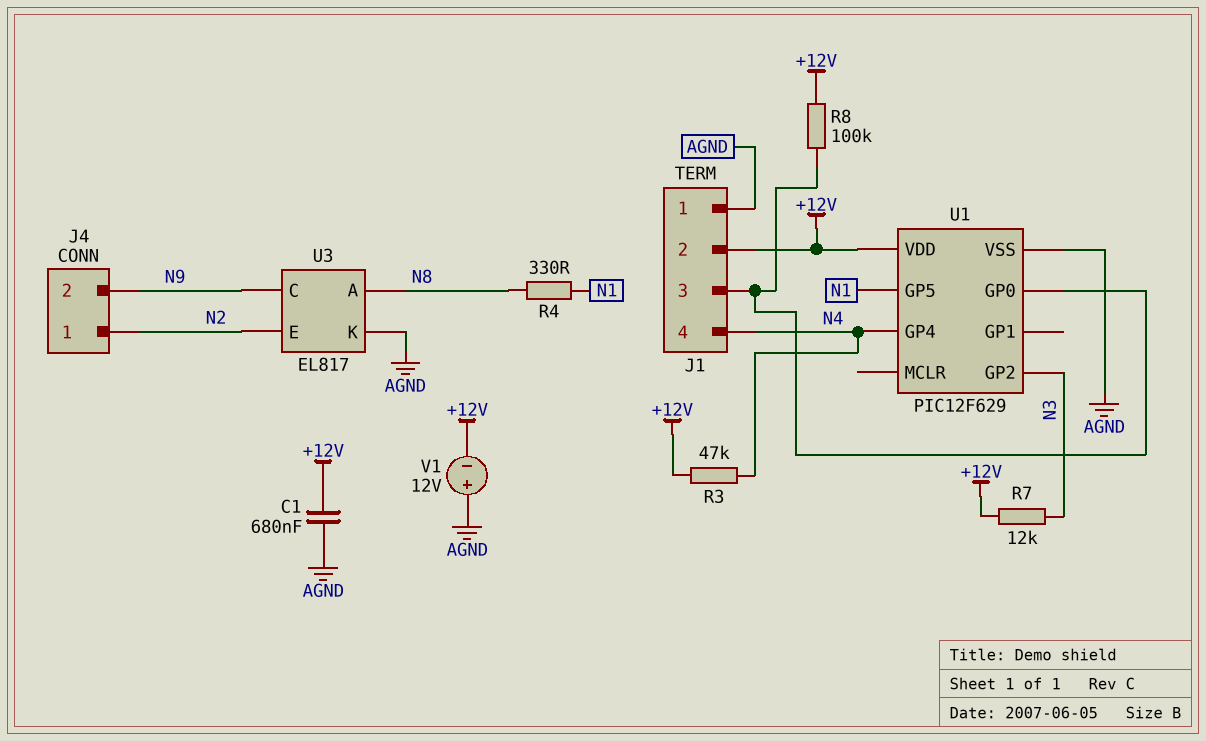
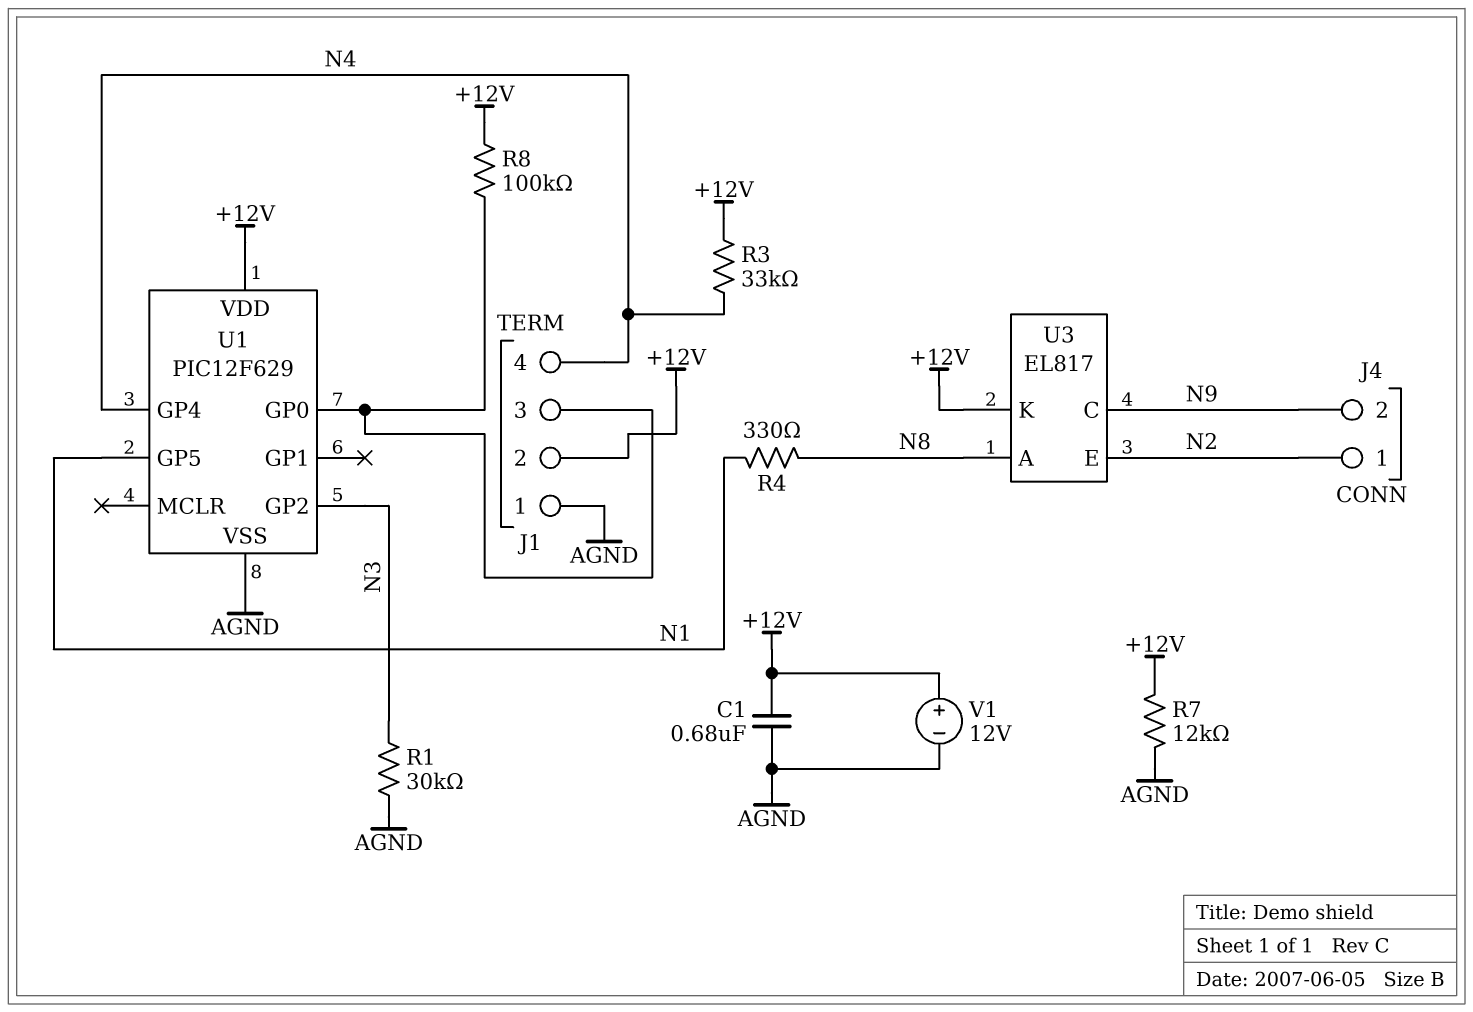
R1: none -> 30k (AGND, N3)
R3: 47k (+12V, N4) -> 33k (+12V, N4)
R7: 12k (+12V, N3) -> 12k (+12V, AGND)
U3 pin K: AGND -> +12V
V1: 12V (plus AGND, minus +12V) -> 12V (plus +12V, minus AGND)

